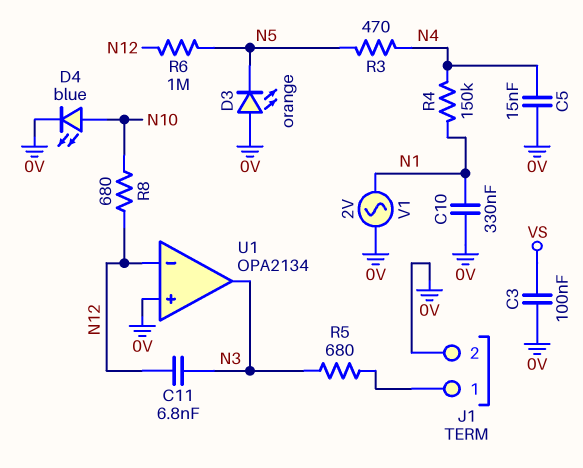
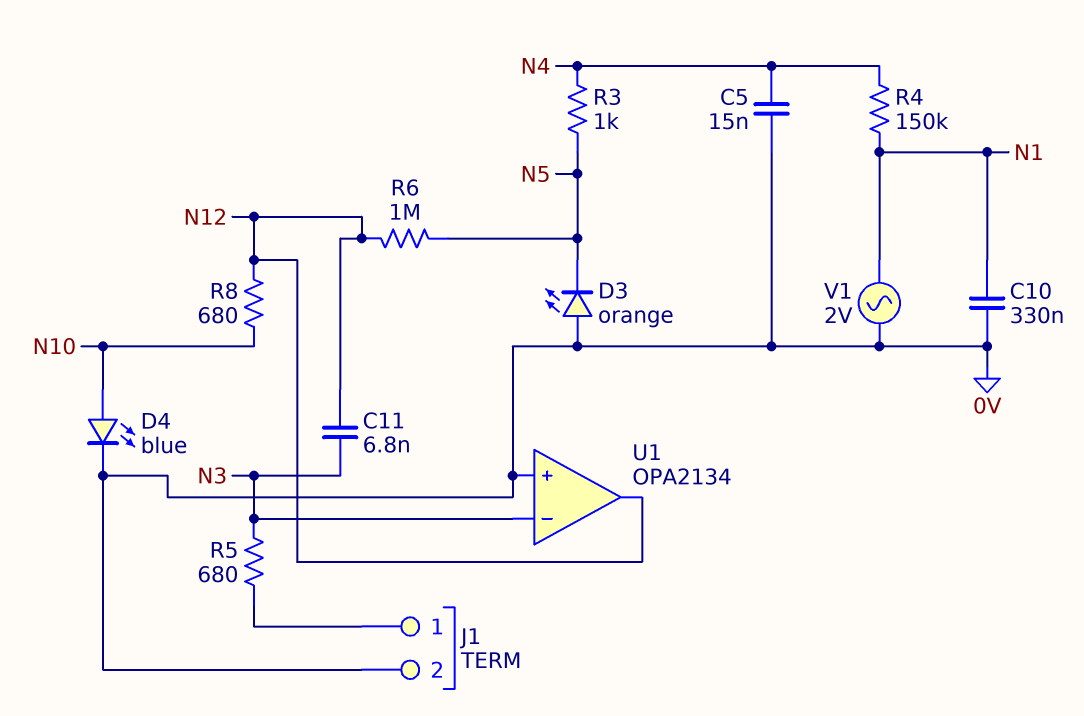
C3: 100nF (0V, VS) -> none
R3: 470 (N4, N5) -> 1k (N4, N5)
U1 pin in-: N12 -> N3
U1 pin out: N3 -> N12

